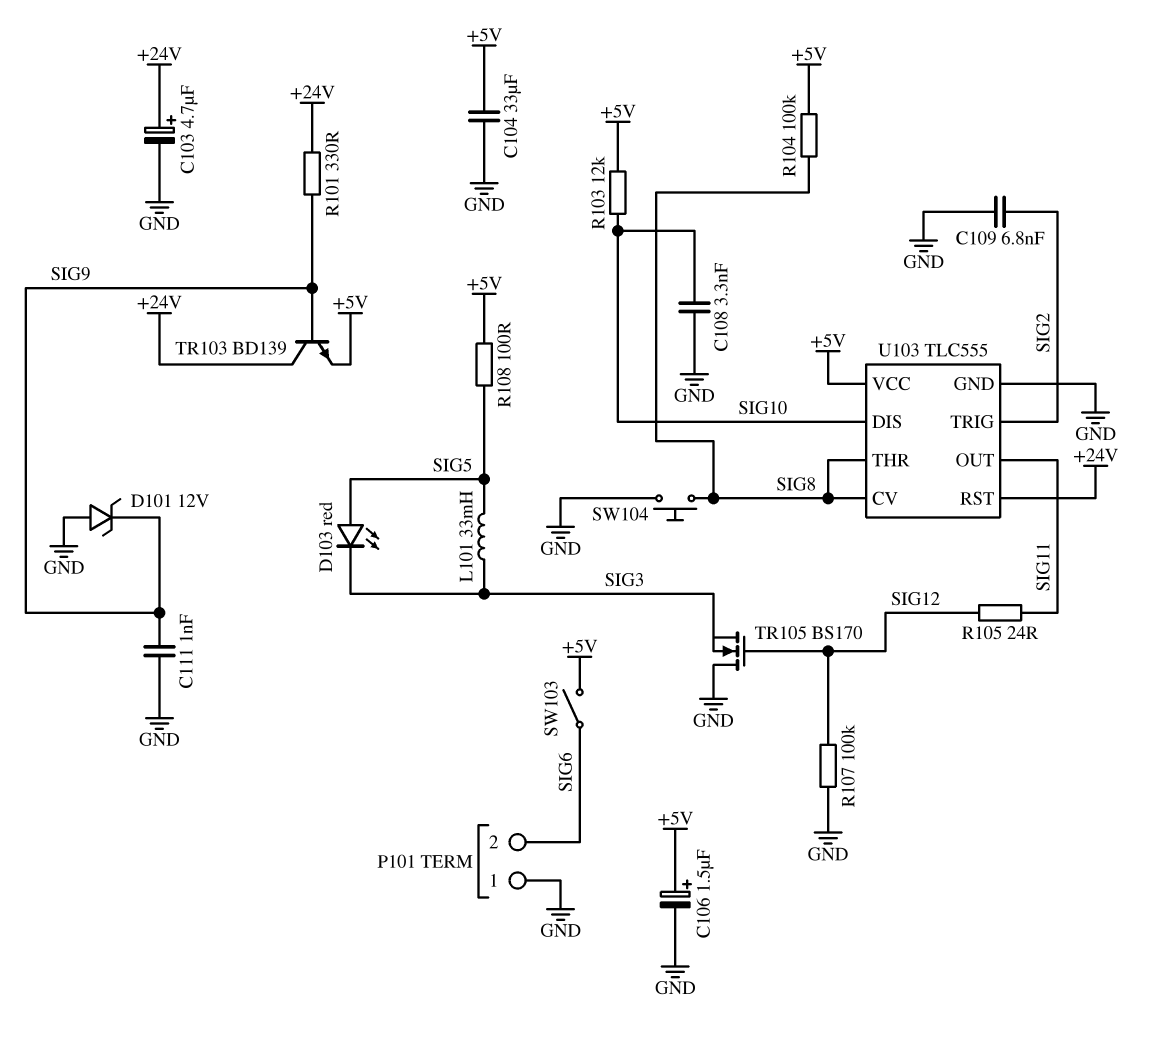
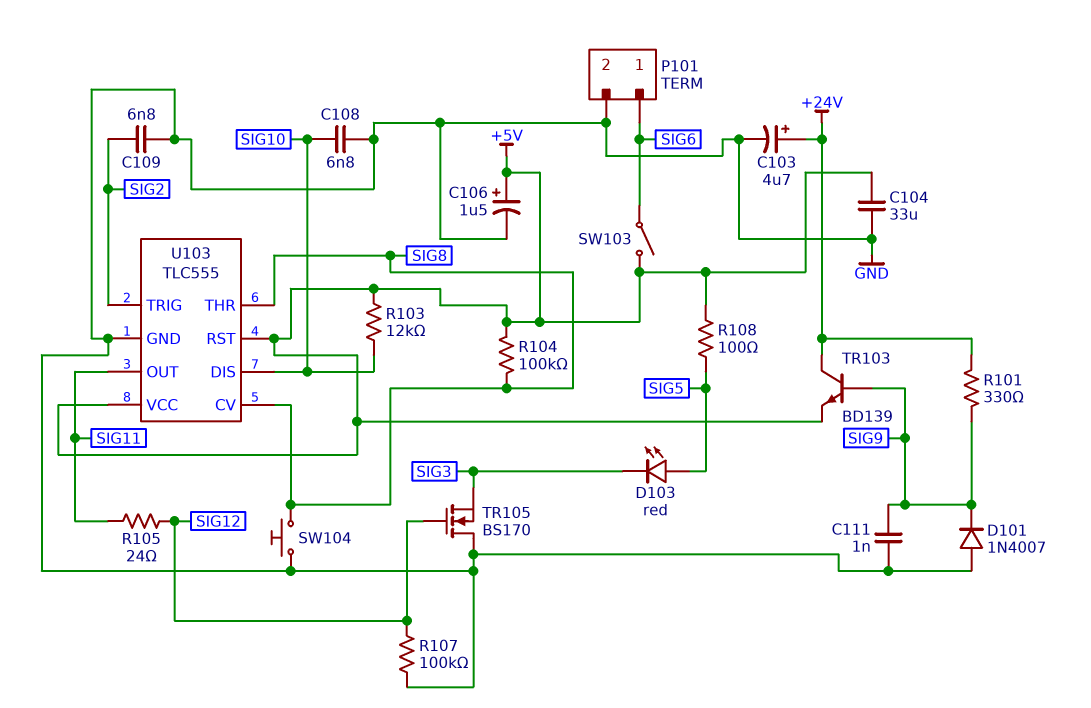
C108: 3.3nF (GND, SIG10) -> 6.8nF (GND, SIG10)
D101: zener 12V (A GND, K SIG9) -> diode 1N4007 (A GND, K SIG9)
L101: 33mH (SIG3, SIG5) -> none
P101 pin 1: GND -> SIG6
P101 pin 2: SIG6 -> GND
U103 pin RST: +24V -> +5V

